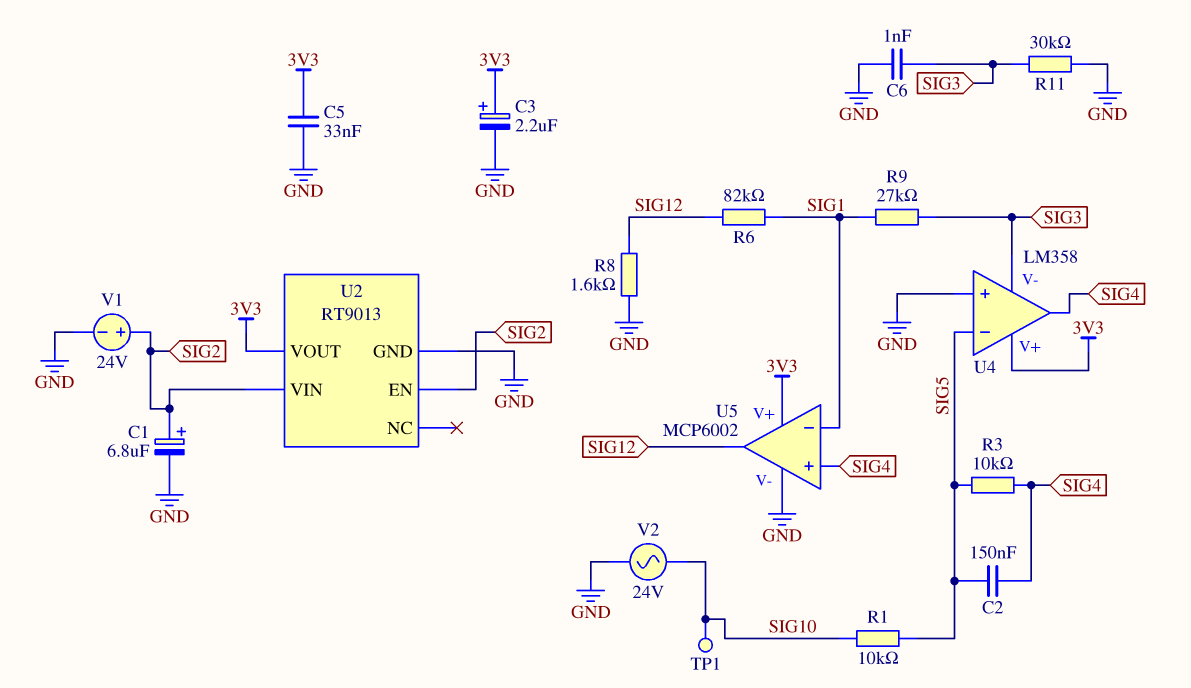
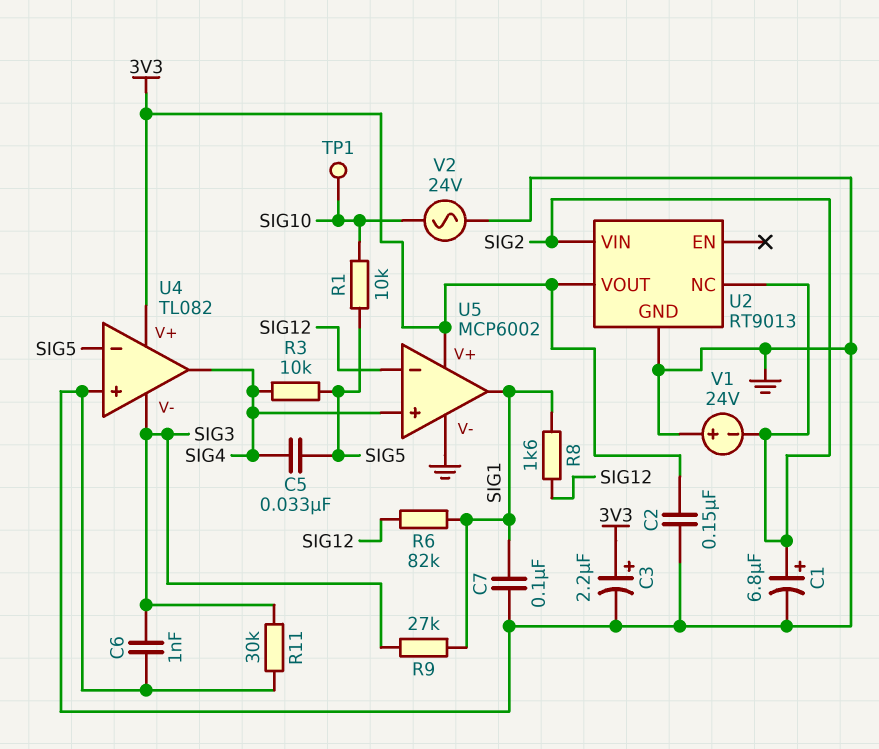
C2: 150nF (SIG4, SIG5) -> 150nF (3V3, GND)
C5: 33nF (3V3, GND) -> 33nF (SIG4, SIG5)
C7: none -> 100nF (GND, SIG1)
R8: 1.6k (GND, SIG12) -> 1.6k (SIG1, SIG12)
U2 pin EN: SIG2 -> none
U2 pin NC: none -> SIG2
U4: LM358 -> TL082
U5 pin in-: SIG1 -> SIG12
U5 pin out: SIG12 -> SIG1
V1: 24V (plus SIG2, minus GND) -> 24V (plus GND, minus SIG2)

